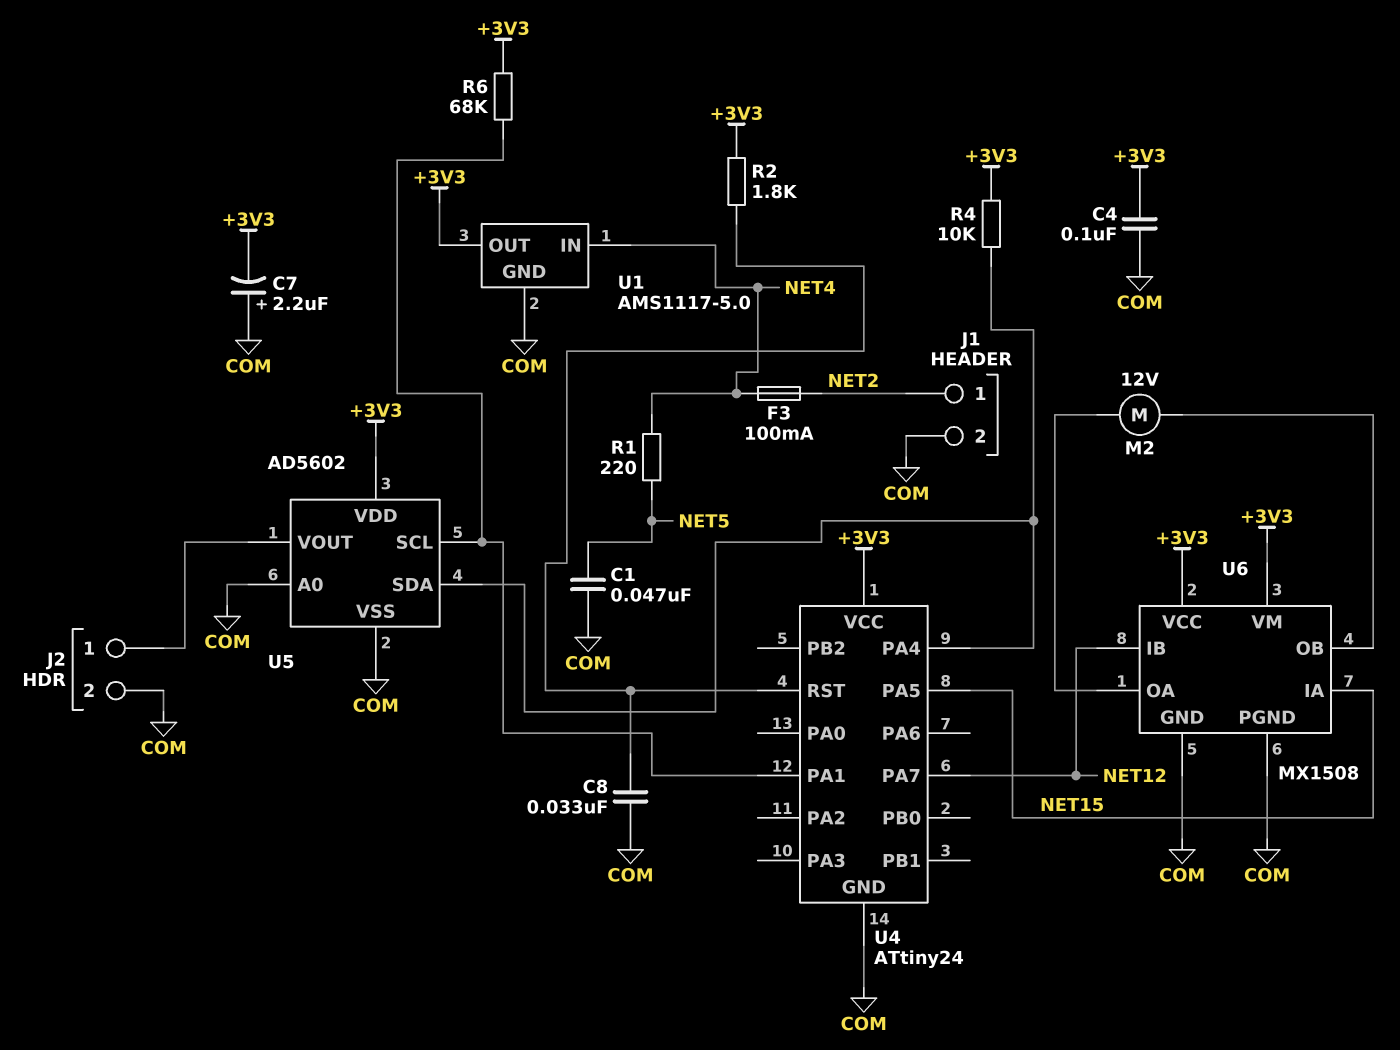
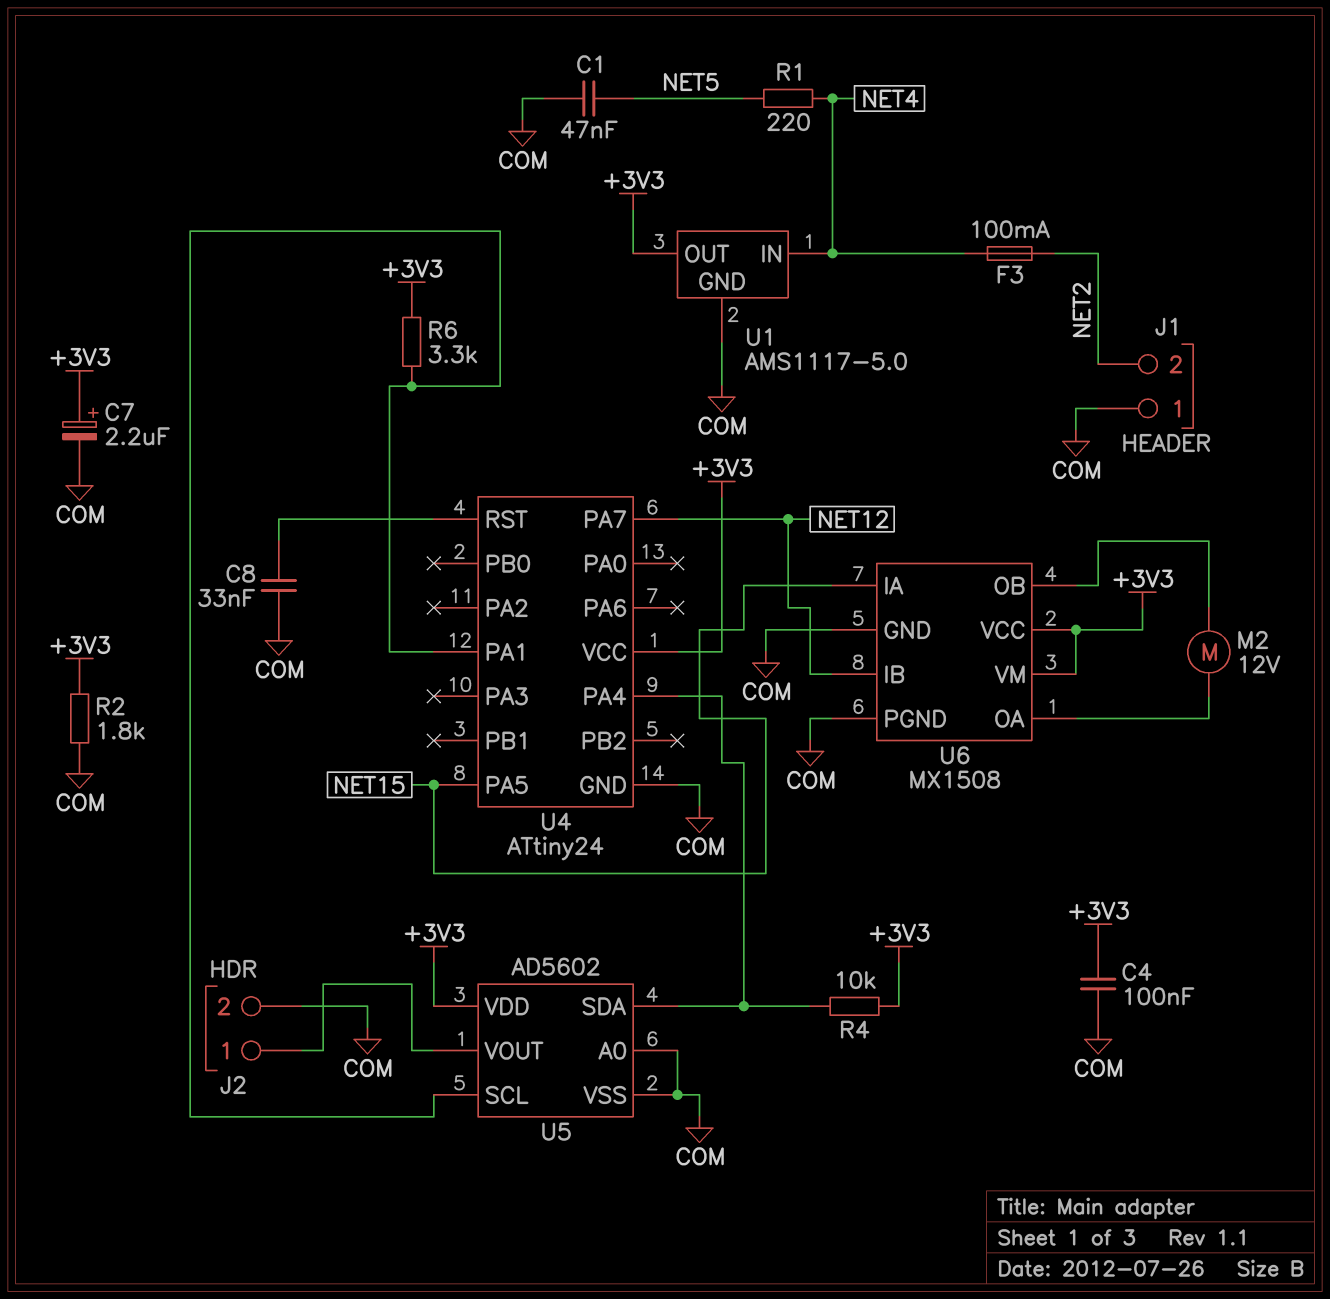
C7: 2.2uF (plus COM, minus +3V3) -> 2.2uF (plus +3V3, minus COM)
J1 pin 1: NET2 -> COM
J1 pin 2: COM -> NET2
R2: 1.8k (+3V3, U4/RST) -> 1.8k (+3V3, COM)
R6: 68k (+3V3, U4/PA1) -> 3.3k (+3V3, U4/PA1)

